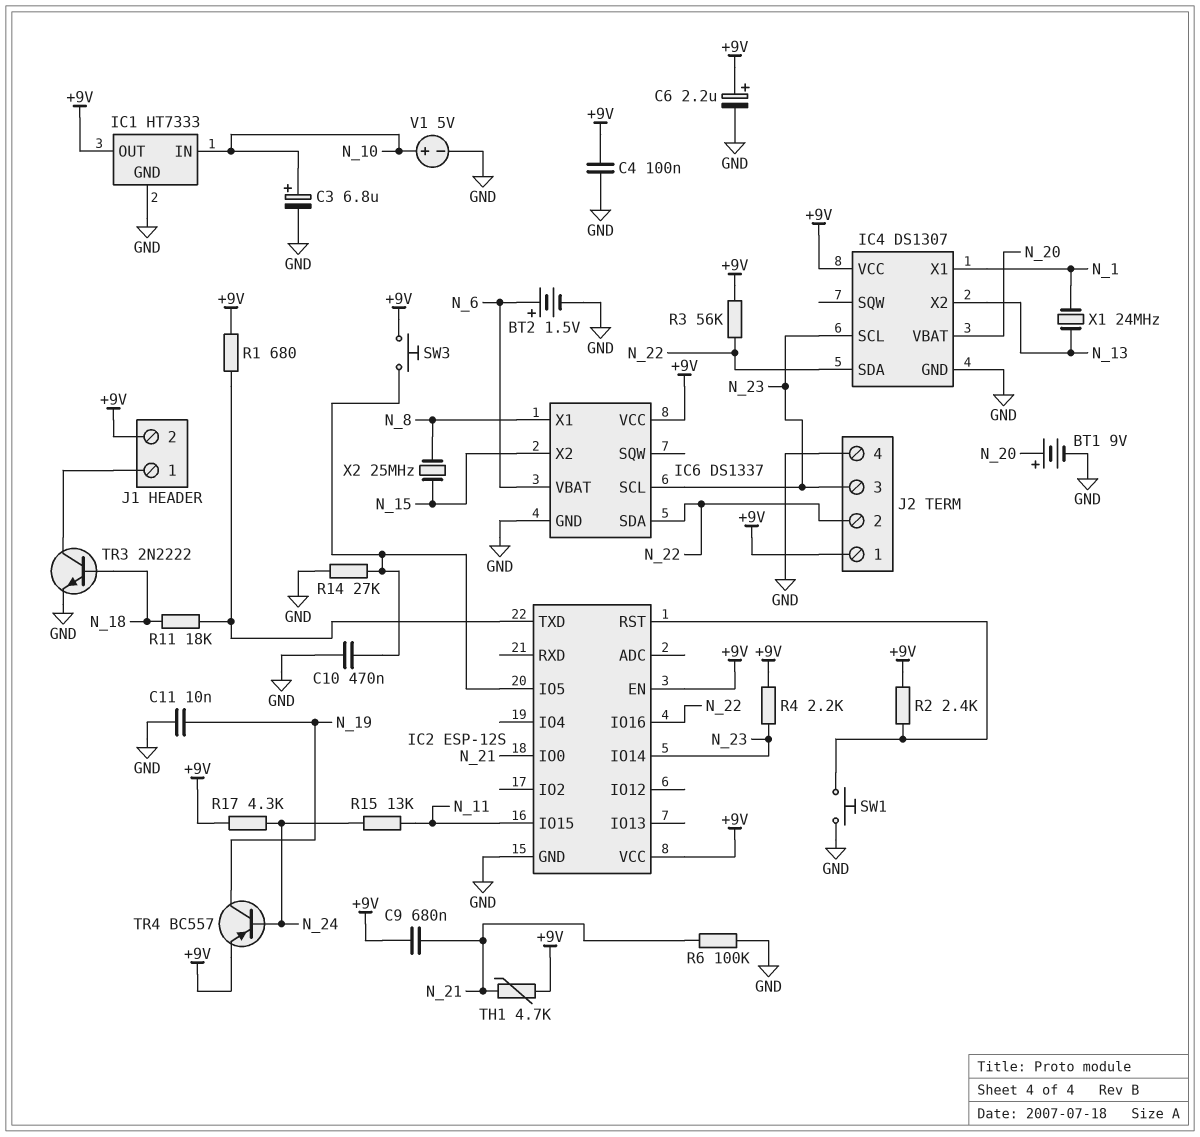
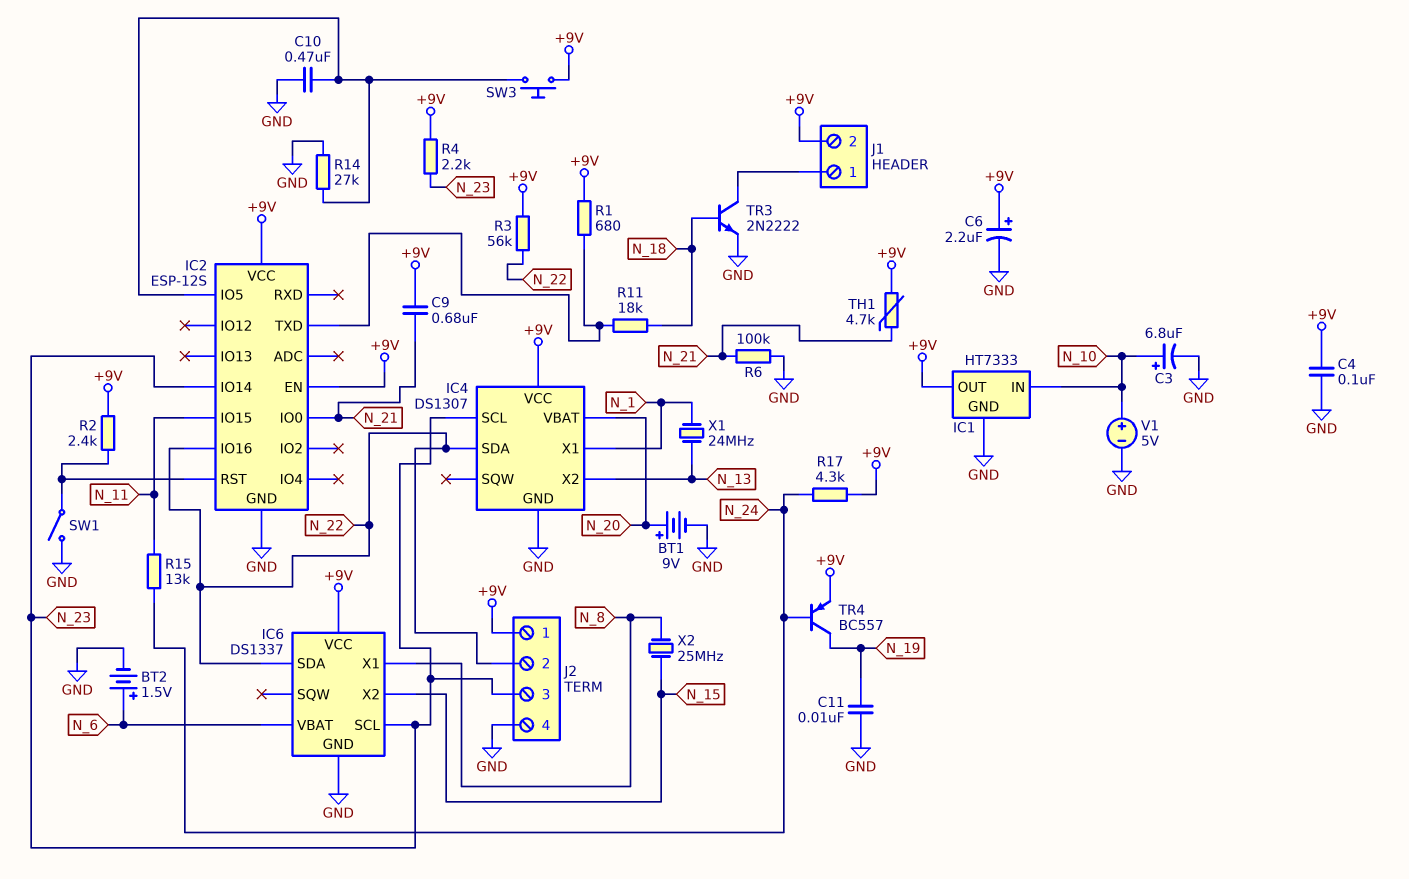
SW1: button (GND, IC2/RST) -> switch (GND, IC2/RST)

